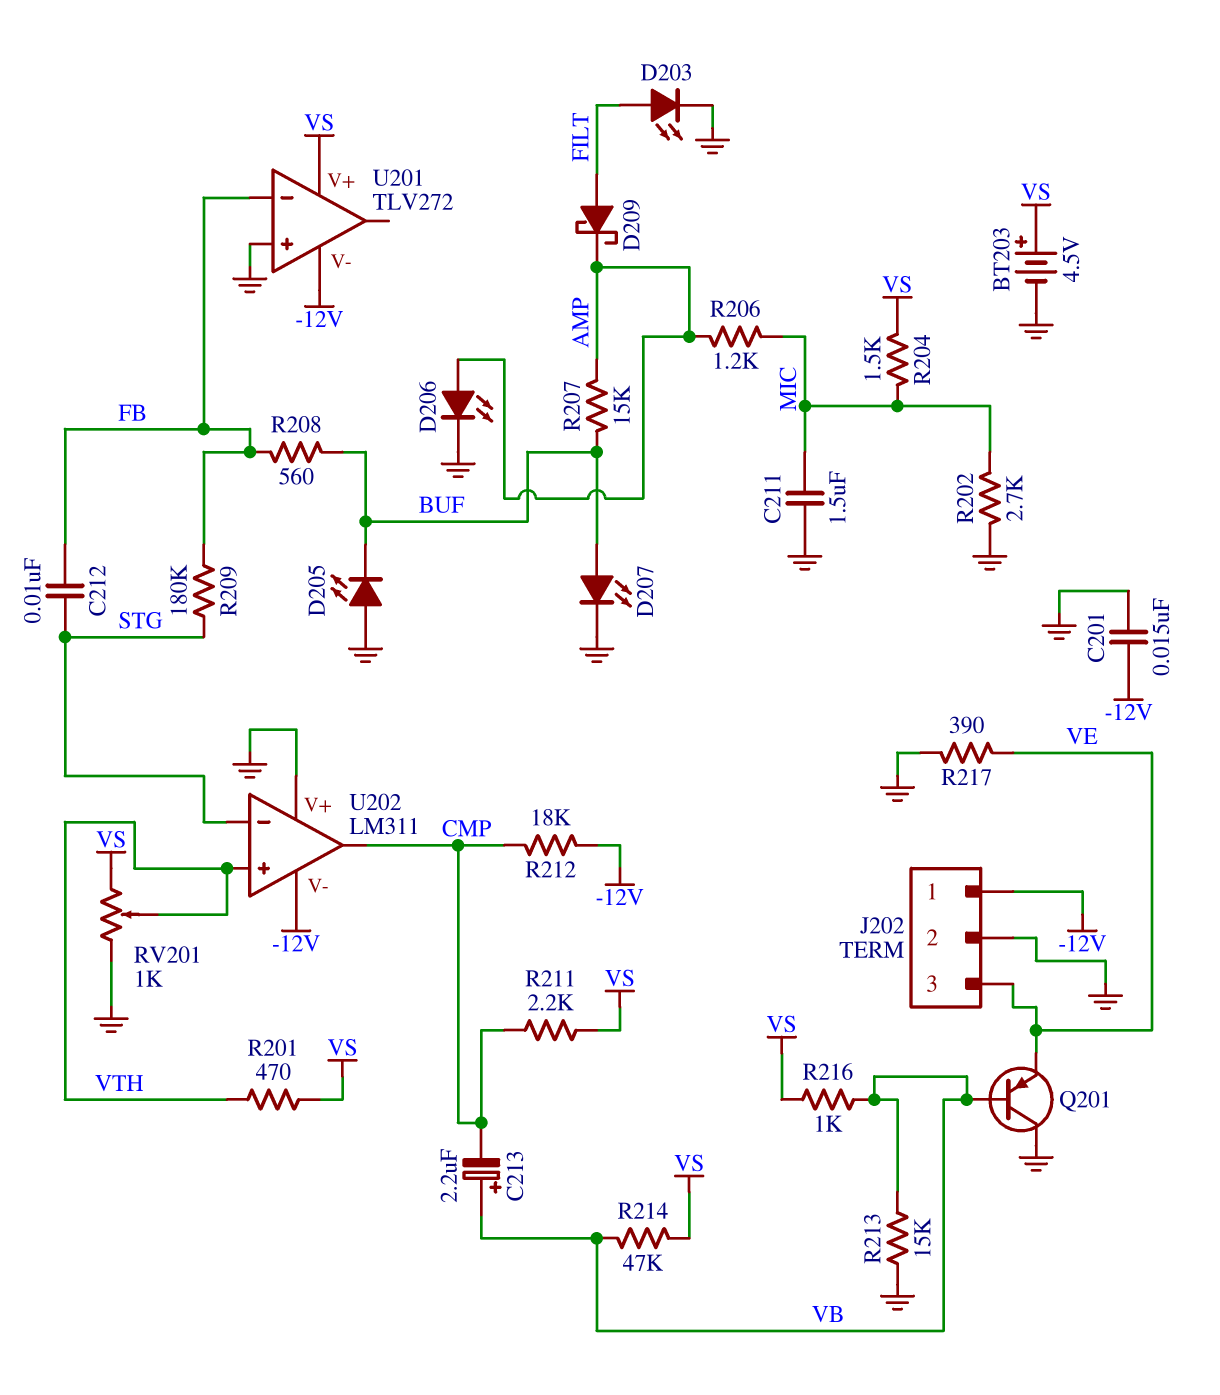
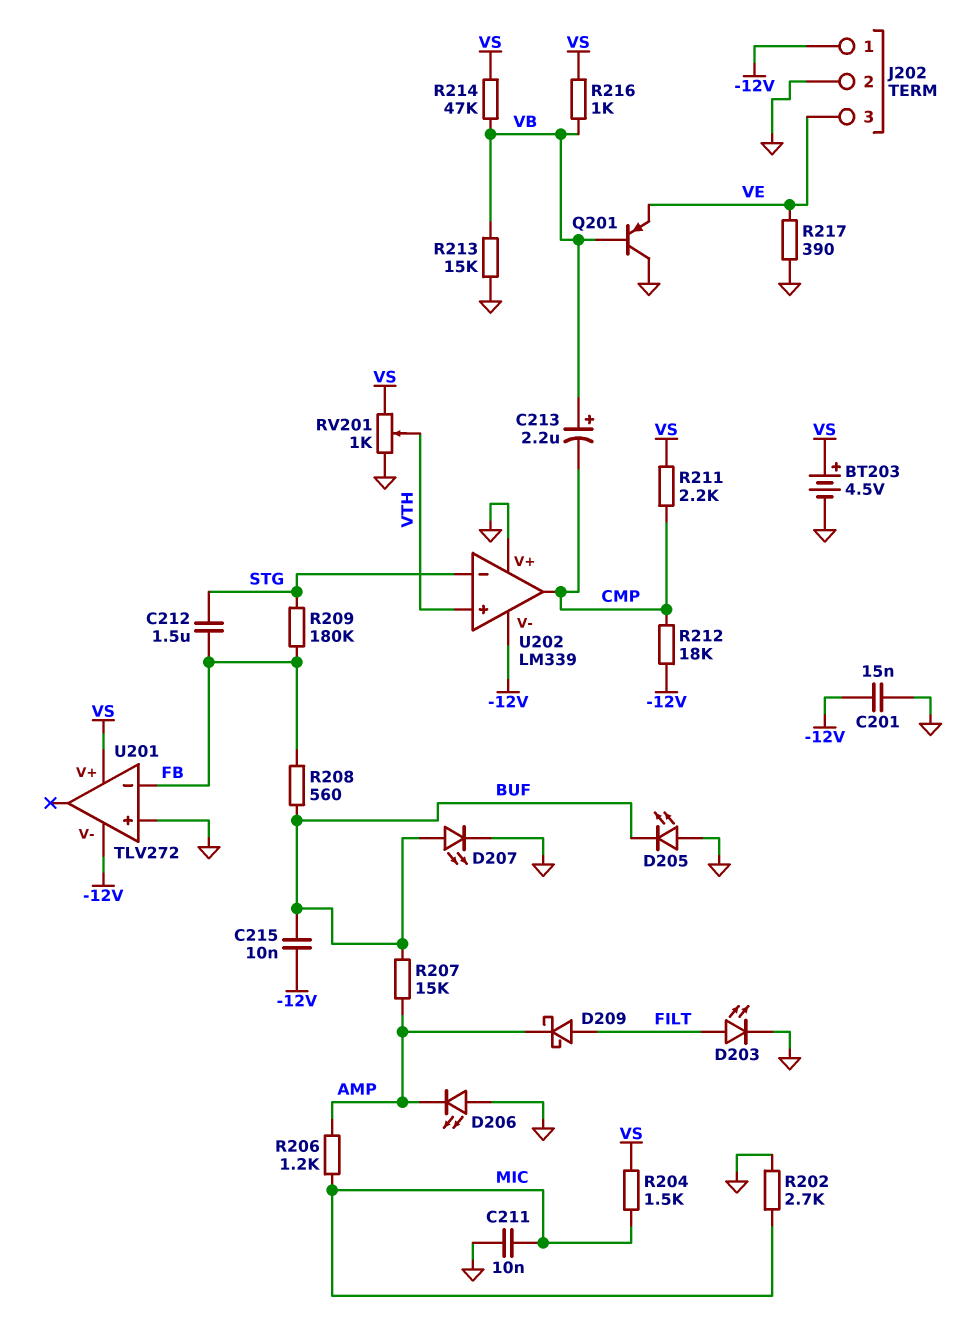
C211: 1.5uF (GND, MIC) -> 10nF (GND, MIC)
C212: 10nF (FB, STG) -> 1.5uF (FB, STG)
C215: none -> 10nF (-12V, BUF)
D206: LED (A AMP, K GND) -> LED (A GND, K AMP)
R201: 470 (VS, VTH) -> none
U202: LM311 -> LM339

